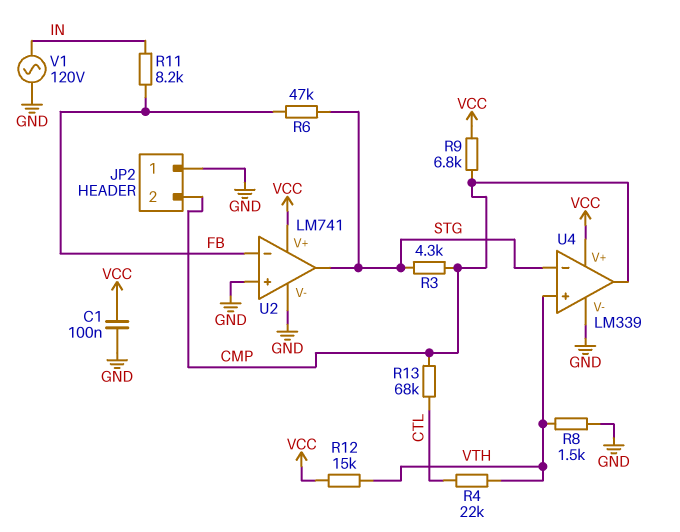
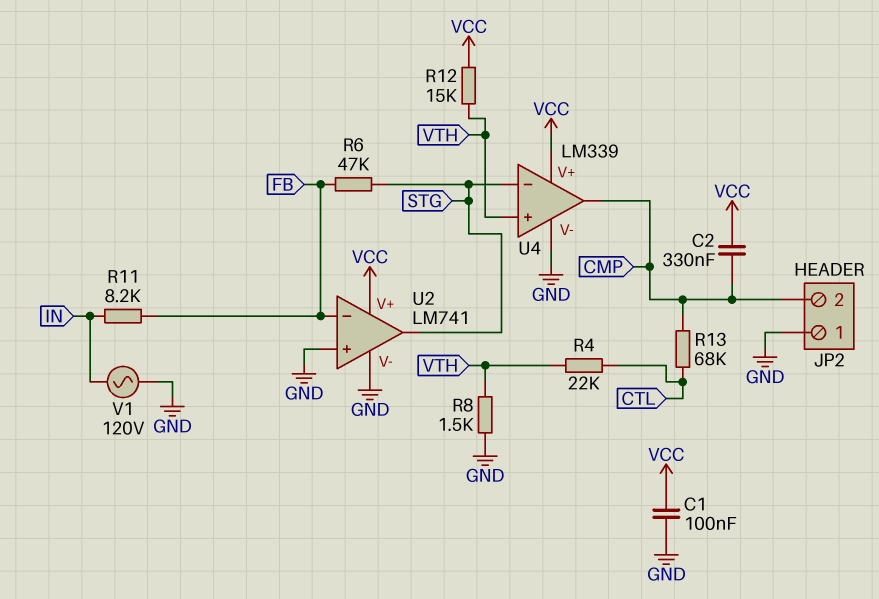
C2: none -> 330nF (CMP, VCC)
R3: 4.3k (CMP, STG) -> none
R9: 6.8k (CMP, VCC) -> none

